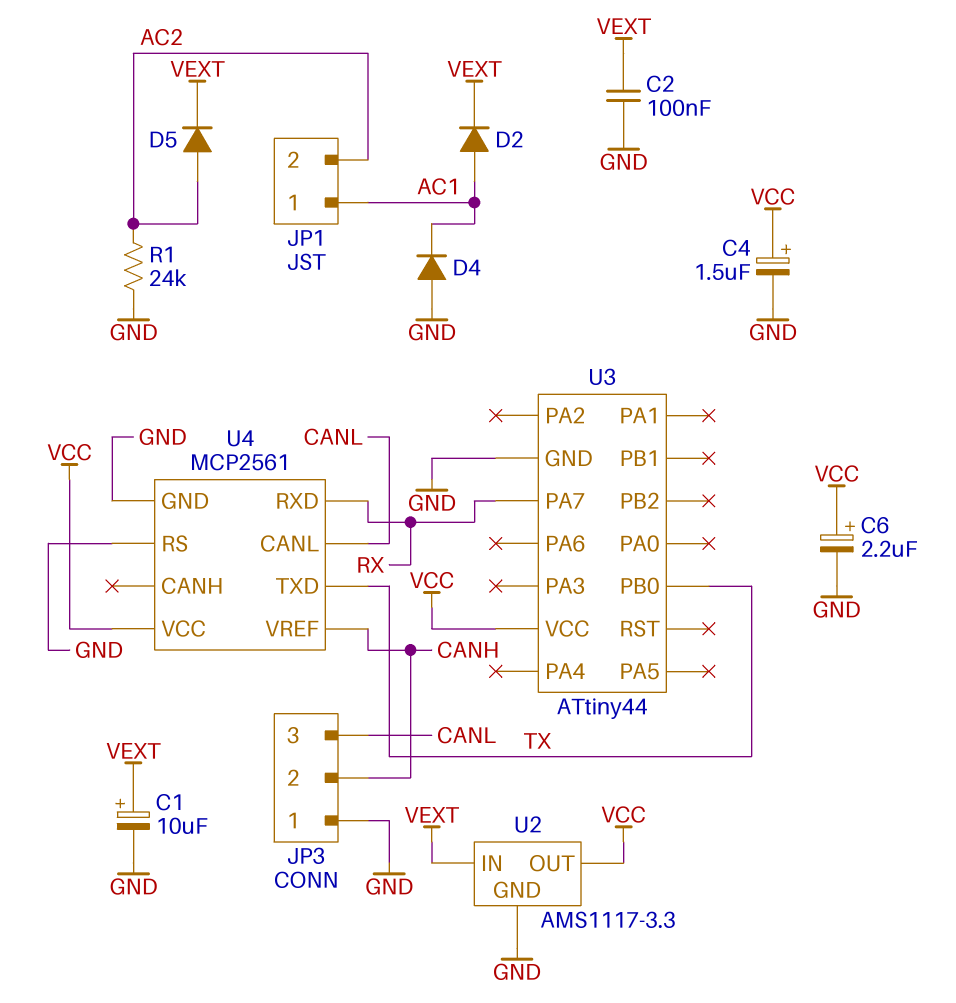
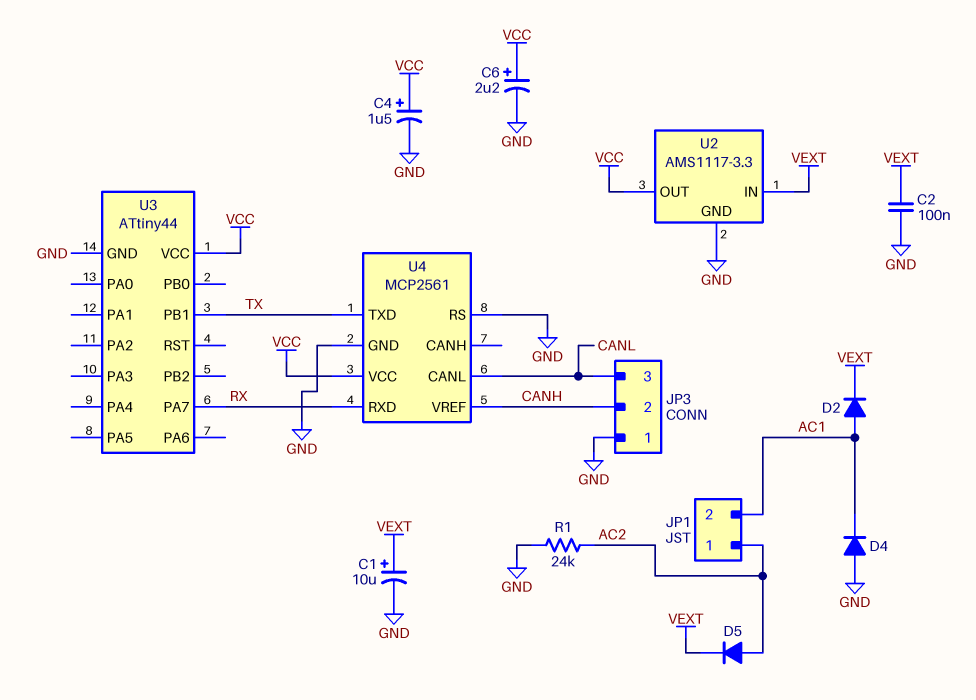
JP1 pin 1: AC1 -> AC2
JP1 pin 2: AC2 -> AC1
U3 pin PB0: TX -> none
U3 pin PB1: none -> TX

